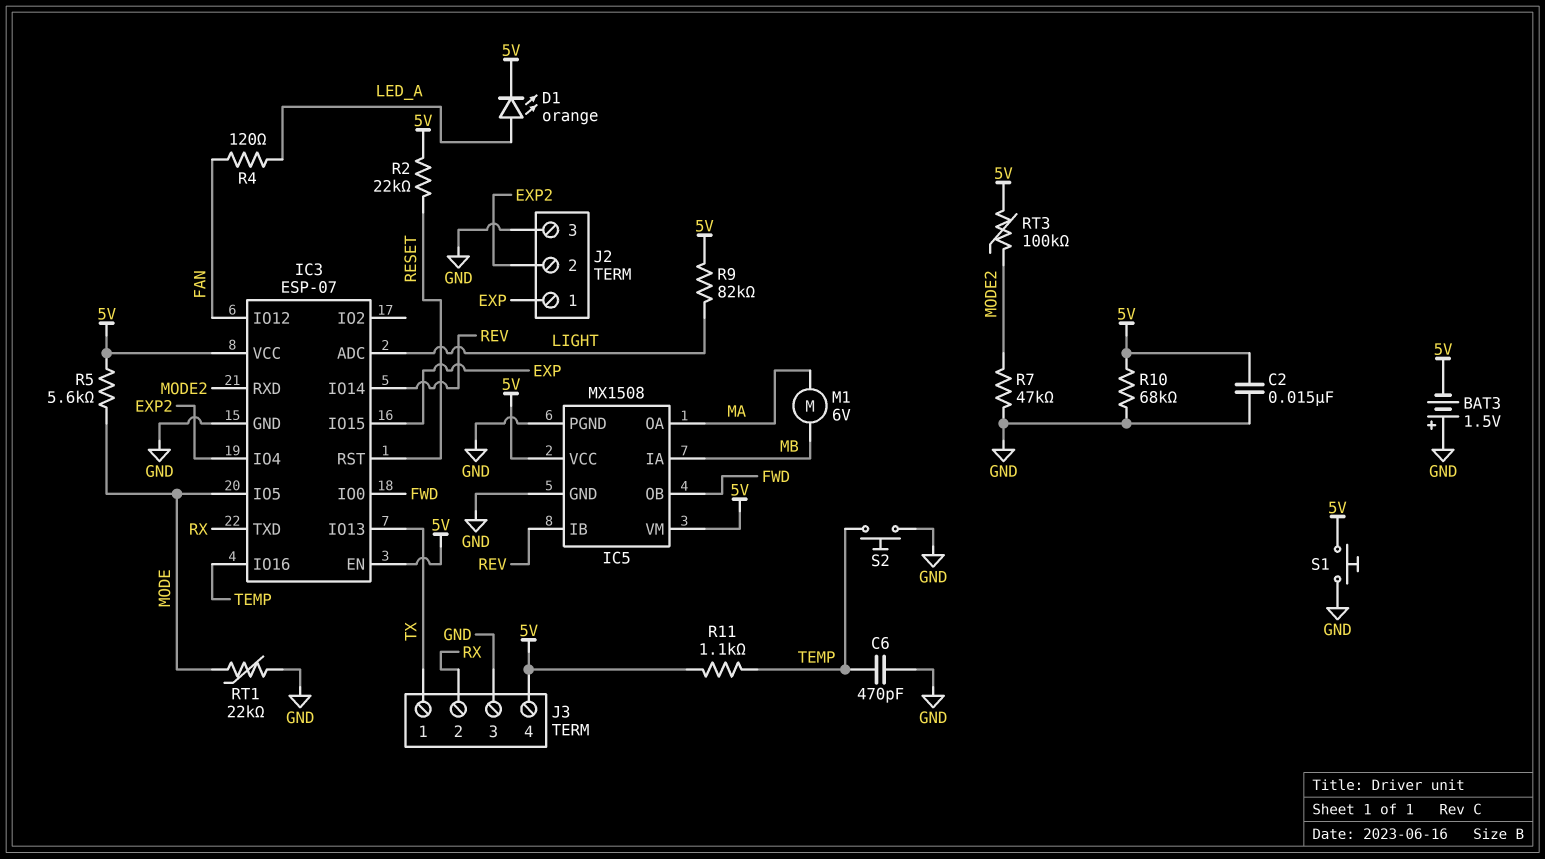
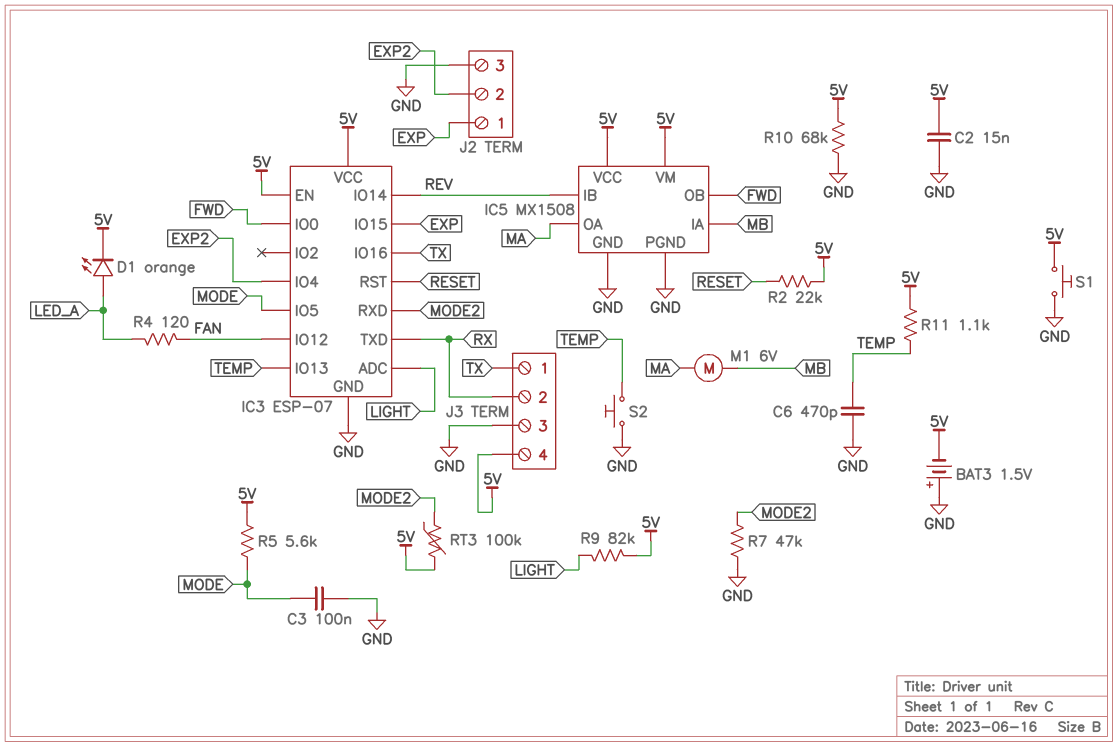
C3: none -> 100nF (GND, MODE)
IC3 pin IO13: TX -> TEMP
IC3 pin IO16: TEMP -> TX
RT1: 22k (GND, MODE) -> none

